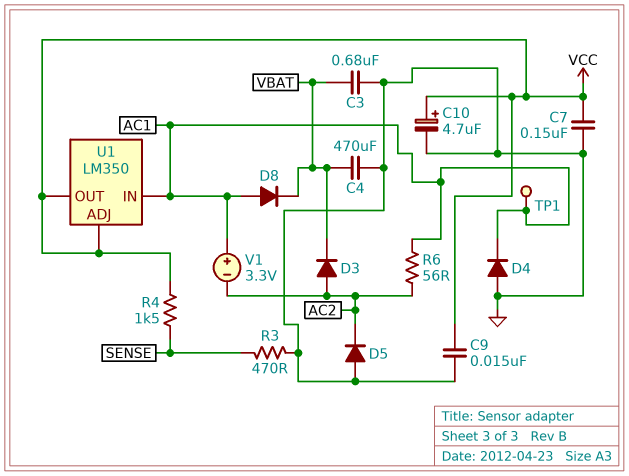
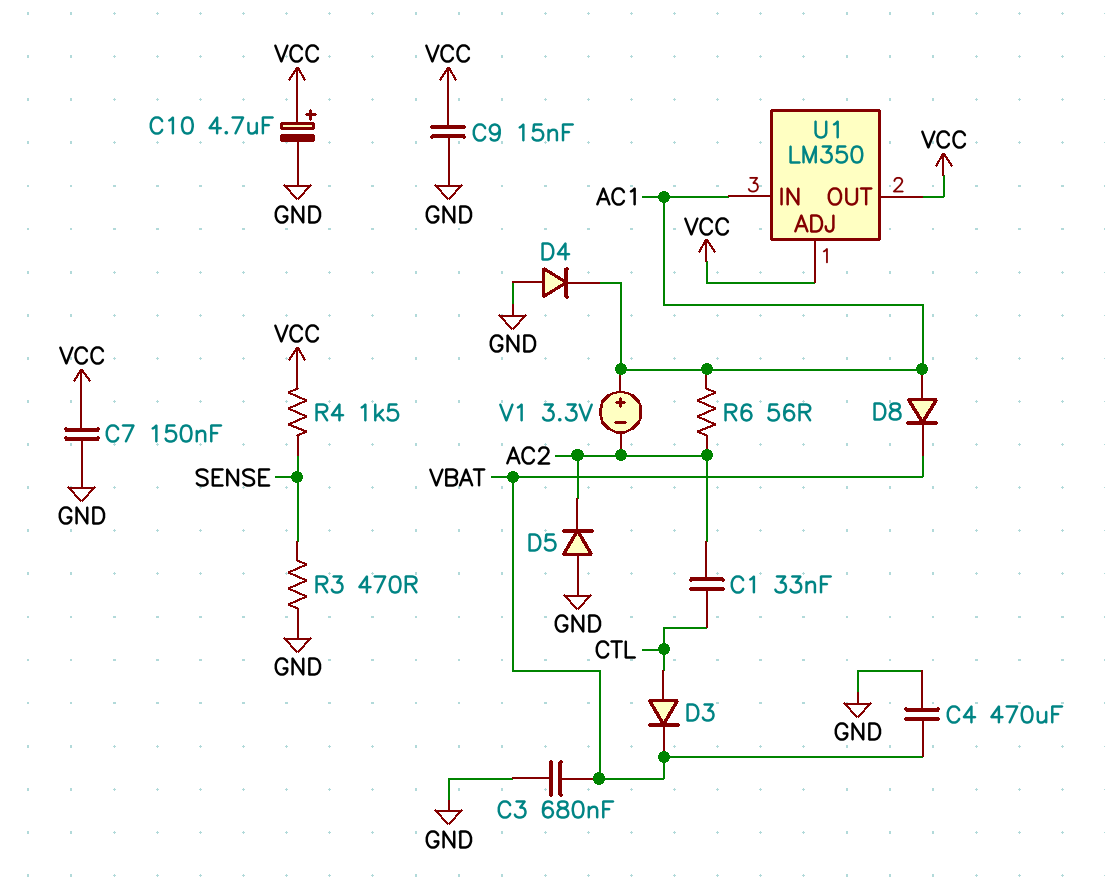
C1: none -> 33nF (AC2, CTL)
D3: diode (A AC2, K VBAT) -> diode (A CTL, K VBAT)
TP1: test point (AC1) -> none

